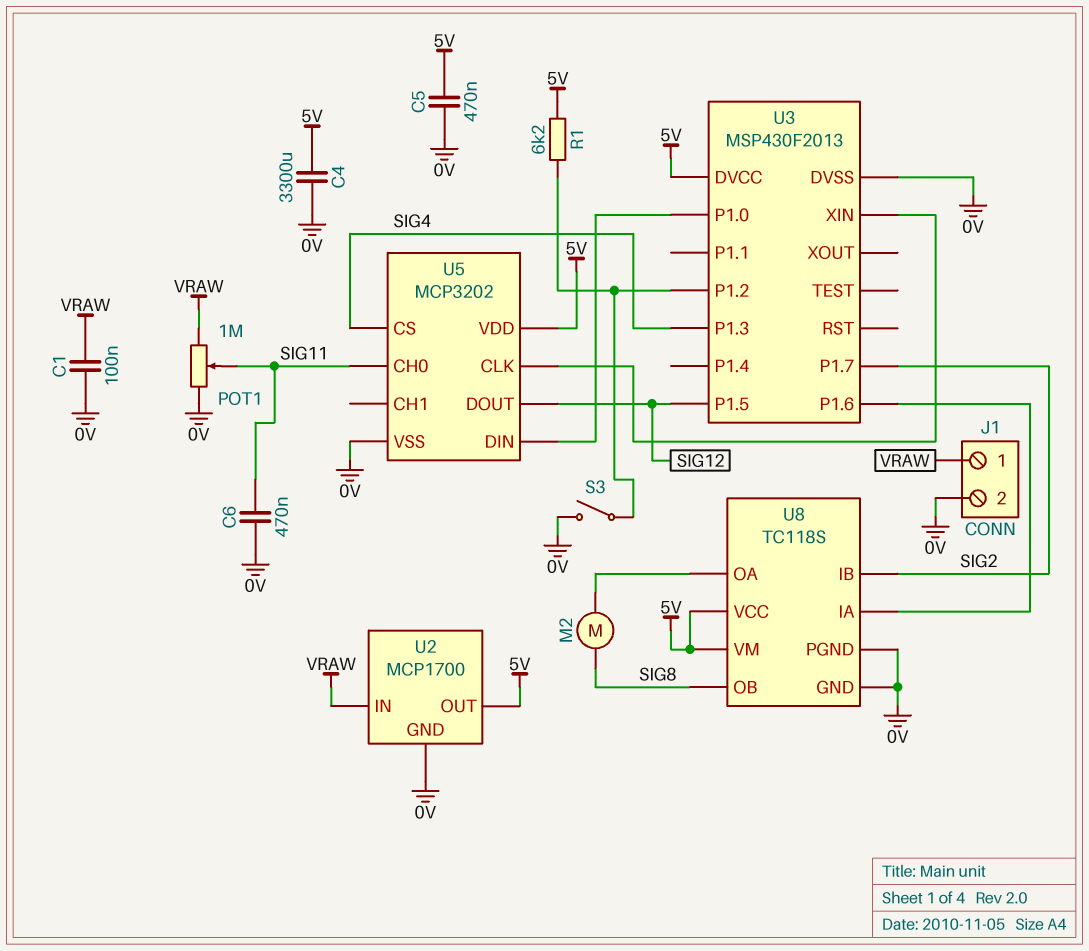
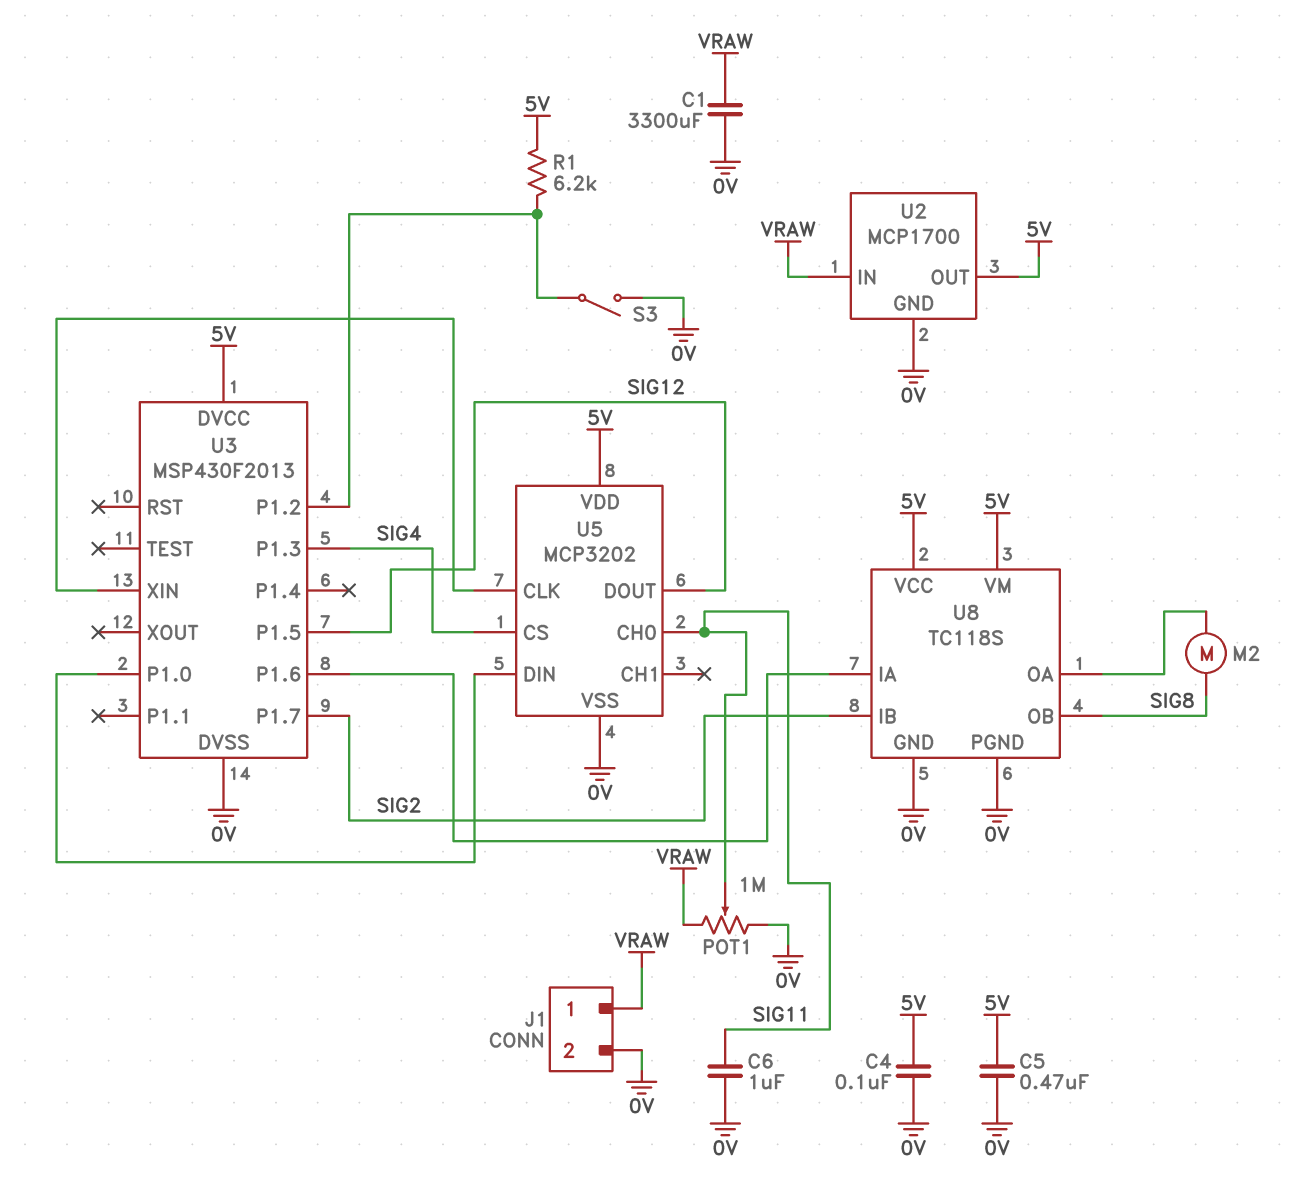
C1: 100nF (0V, VRAW) -> 3300uF (0V, VRAW)
C4: 3300uF (0V, 5V) -> 100nF (0V, 5V)
C6: 470nF (0V, SIG11) -> 1uF (0V, SIG11)

